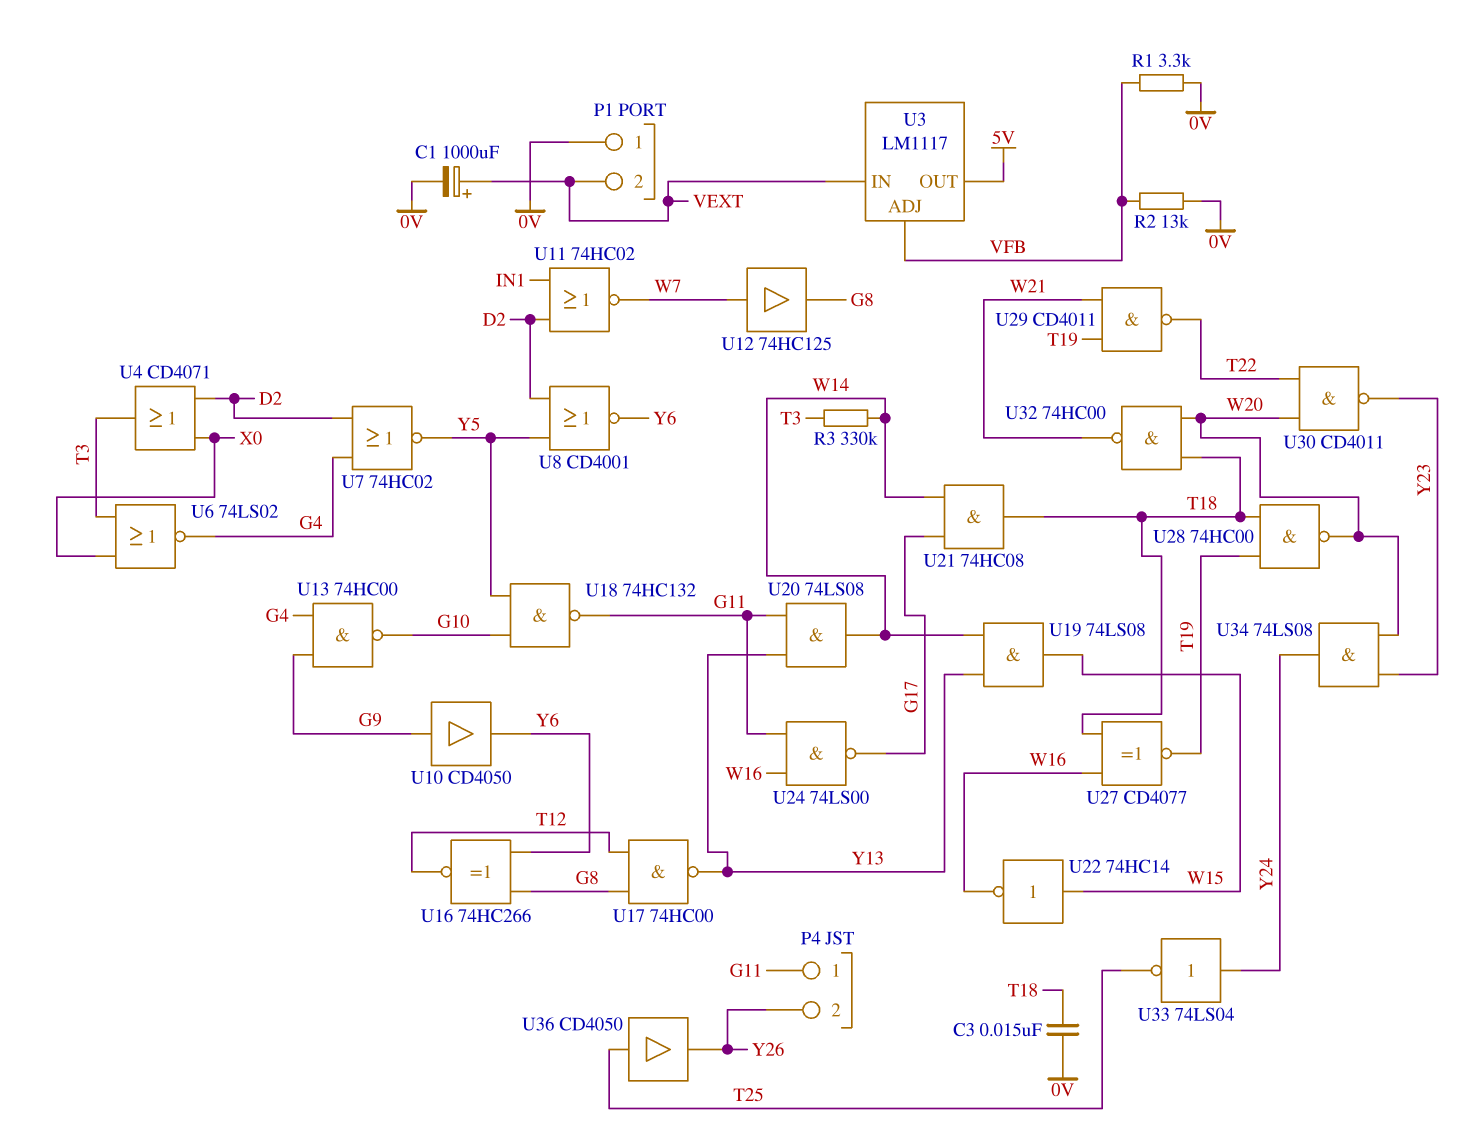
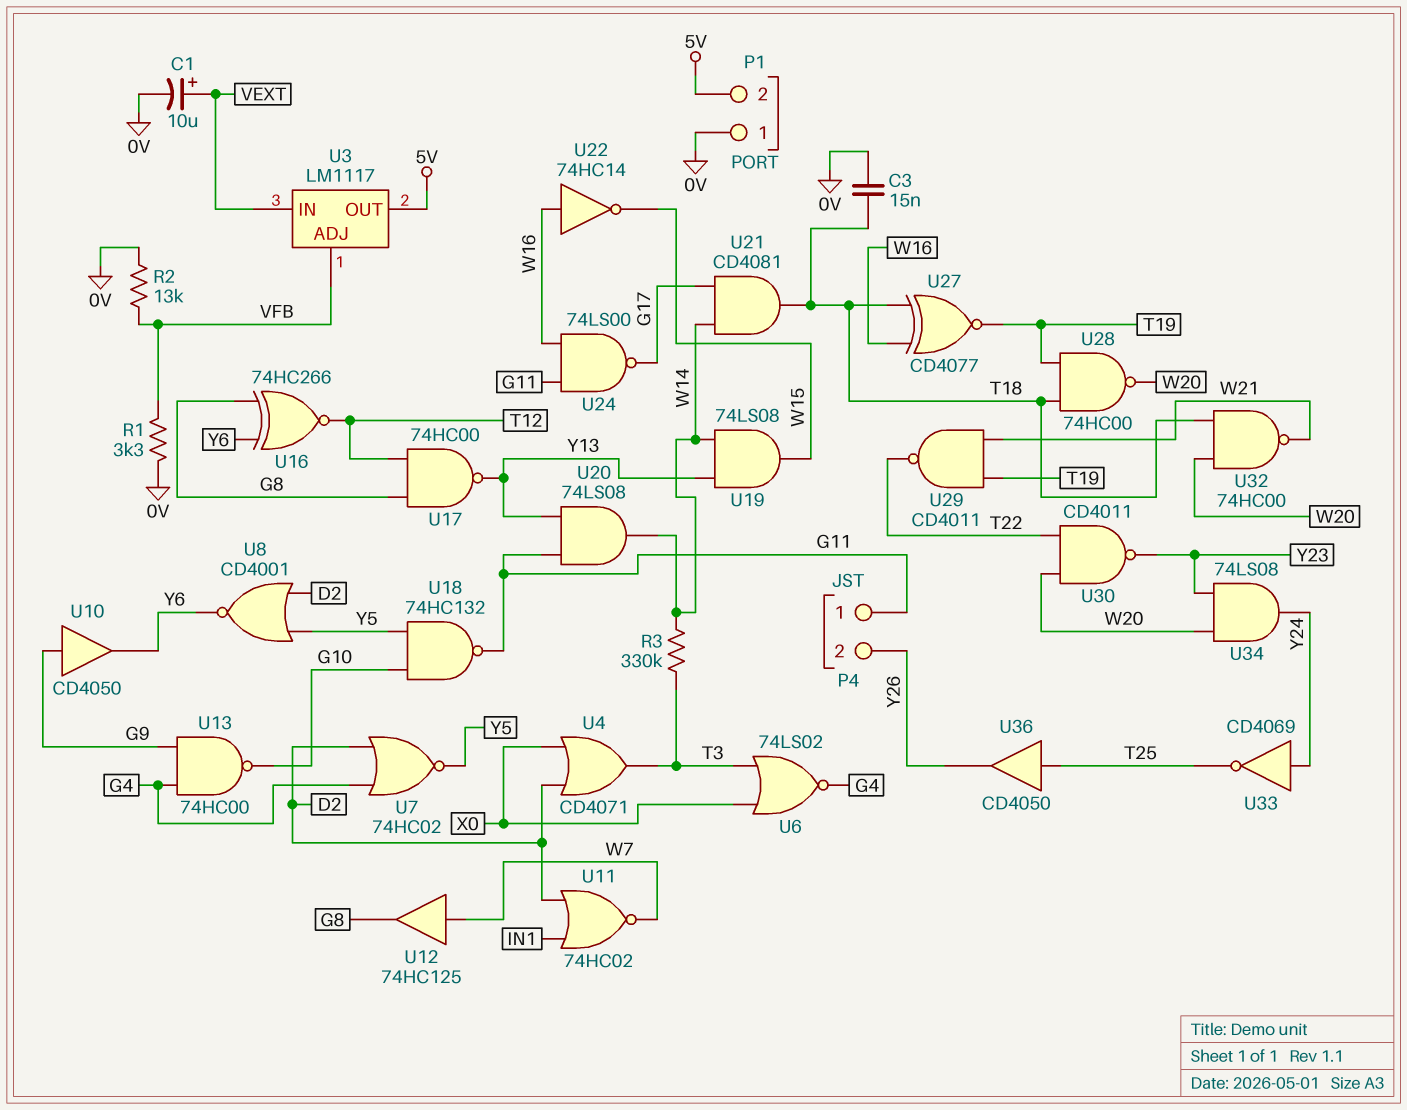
C1: 1000uF (plus VEXT, minus 0V) -> 10uF (plus VEXT, minus 0V)
P1 pin 2: VEXT -> 5V
U21: AND 74HC08 (in G17, in W14, out T18) -> AND CD4081 (in G17, in W14, out T18)
U22: NOT 74HC14 (in W15, out W16) -> NOT 74HC14 (in W16, out W15)
U33: NOT 74LS04 (in Y24, out T25) -> NOT CD4069 (in Y24, out T25)

